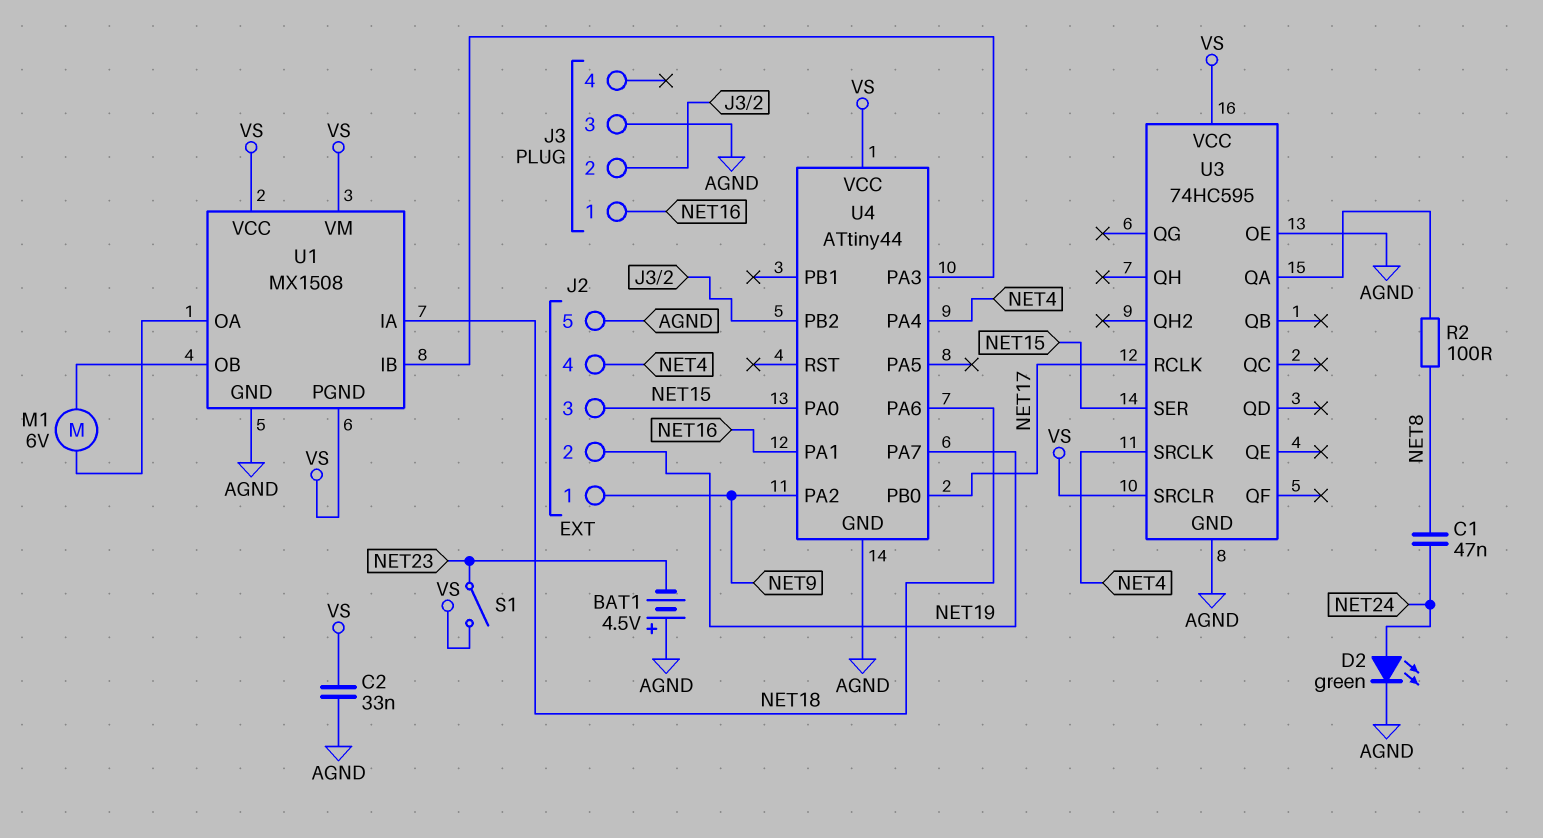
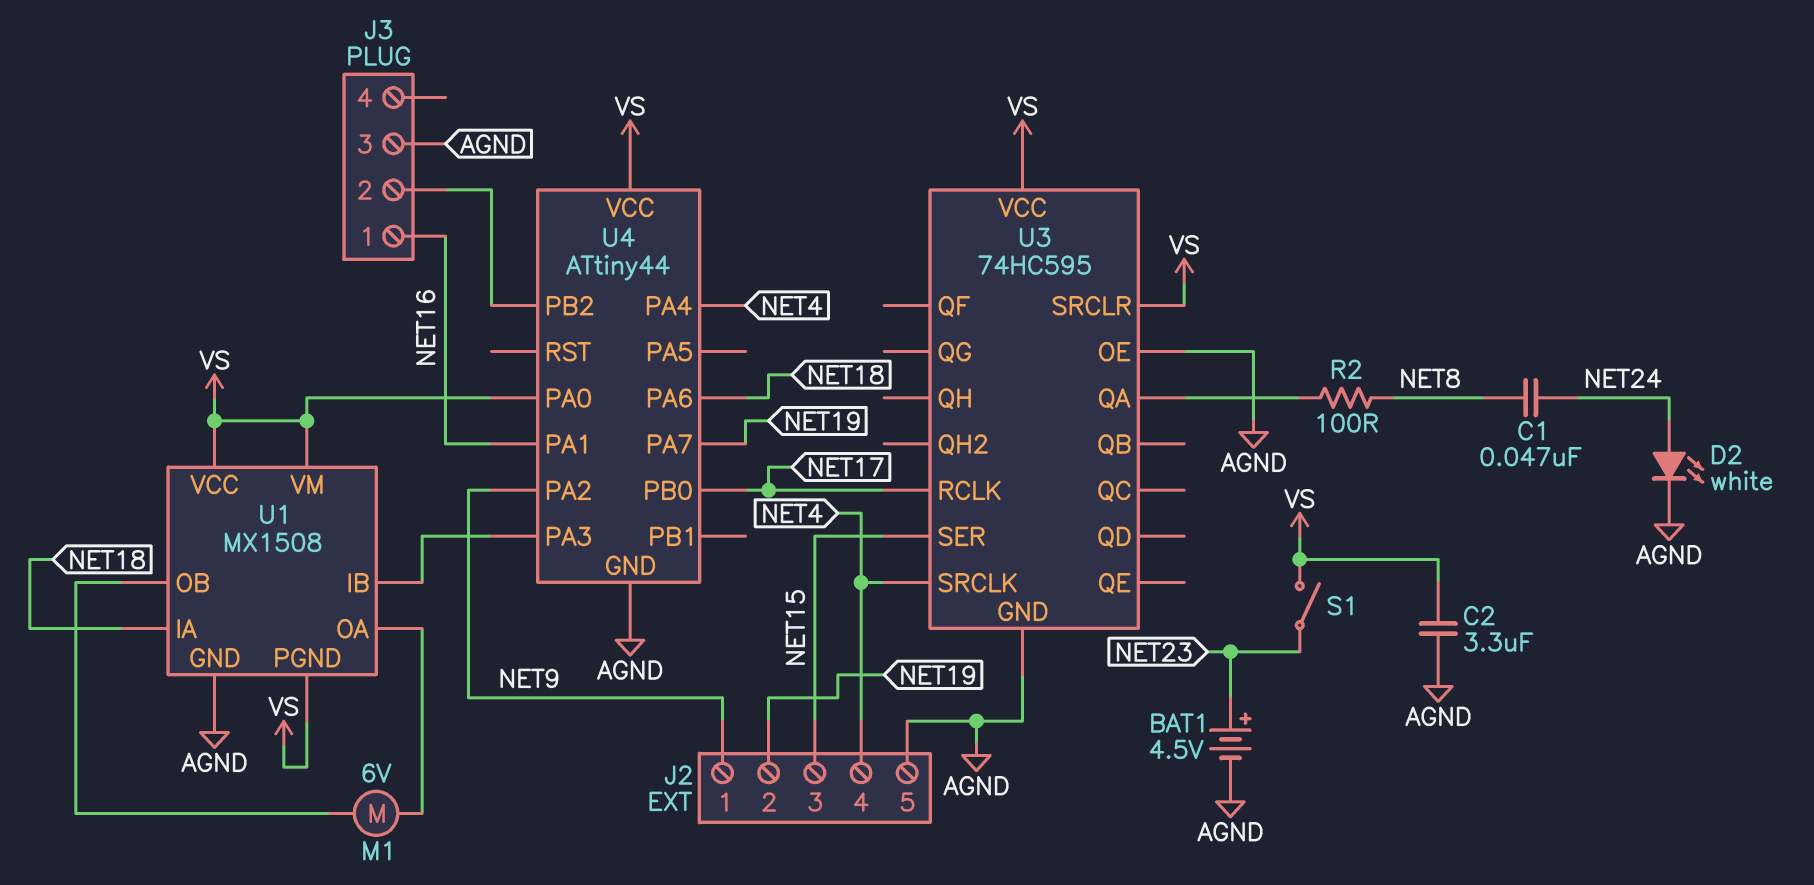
BAT1: 4.5V (plus AGND, minus NET23) -> 4.5V (plus NET23, minus AGND)
C2: 33nF (AGND, VS) -> 3.3uF (AGND, VS)
D2: LED green (A NET24, K AGND) -> LED white (A NET24, K AGND)
U4 pin PA0: NET15 -> VS

